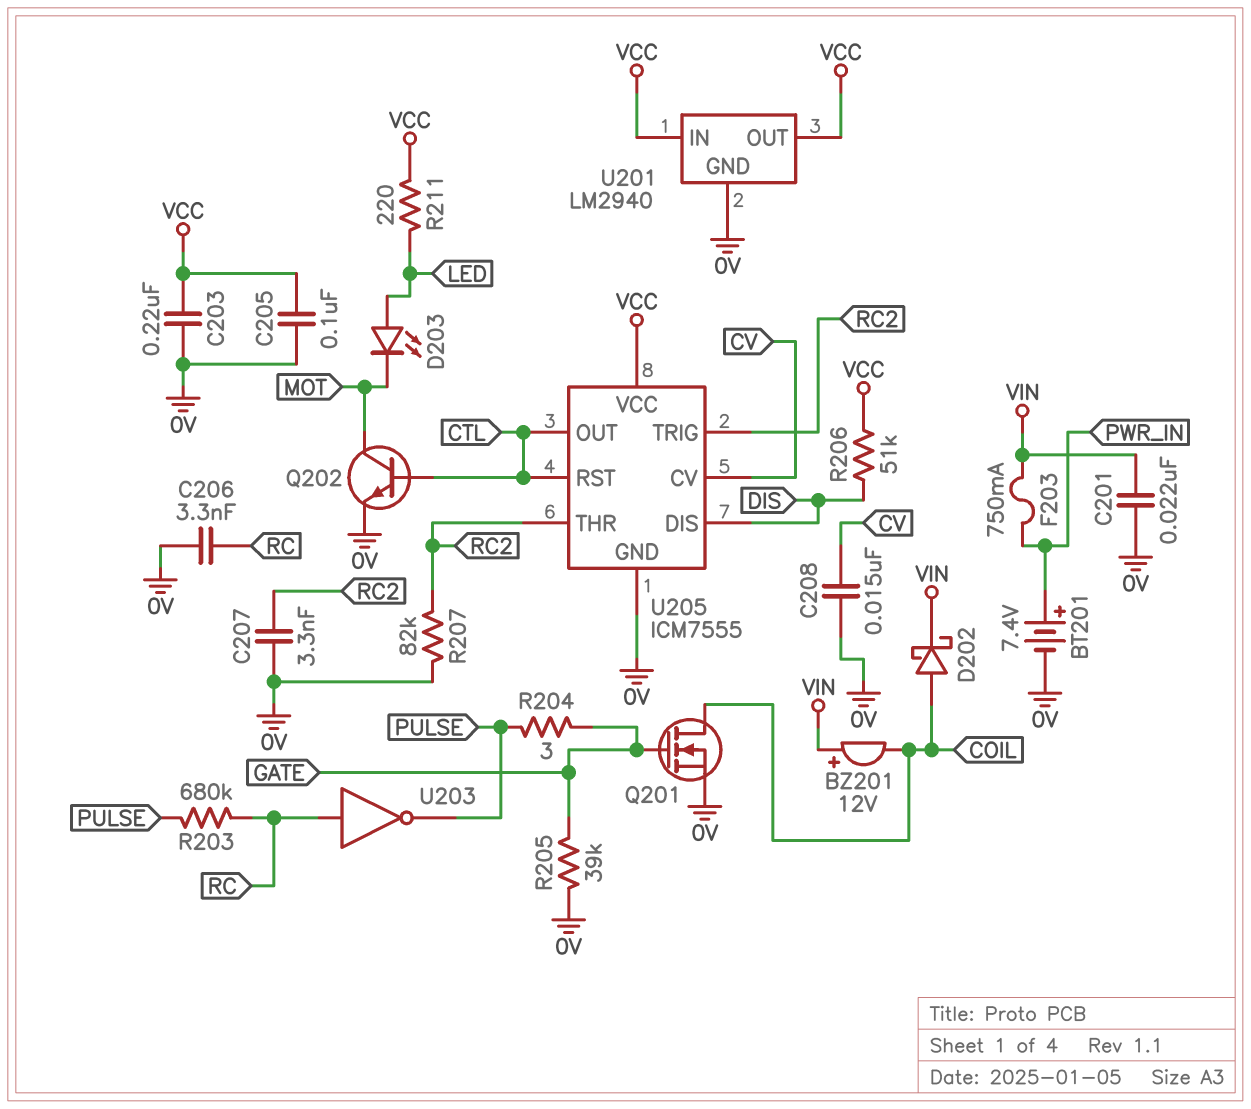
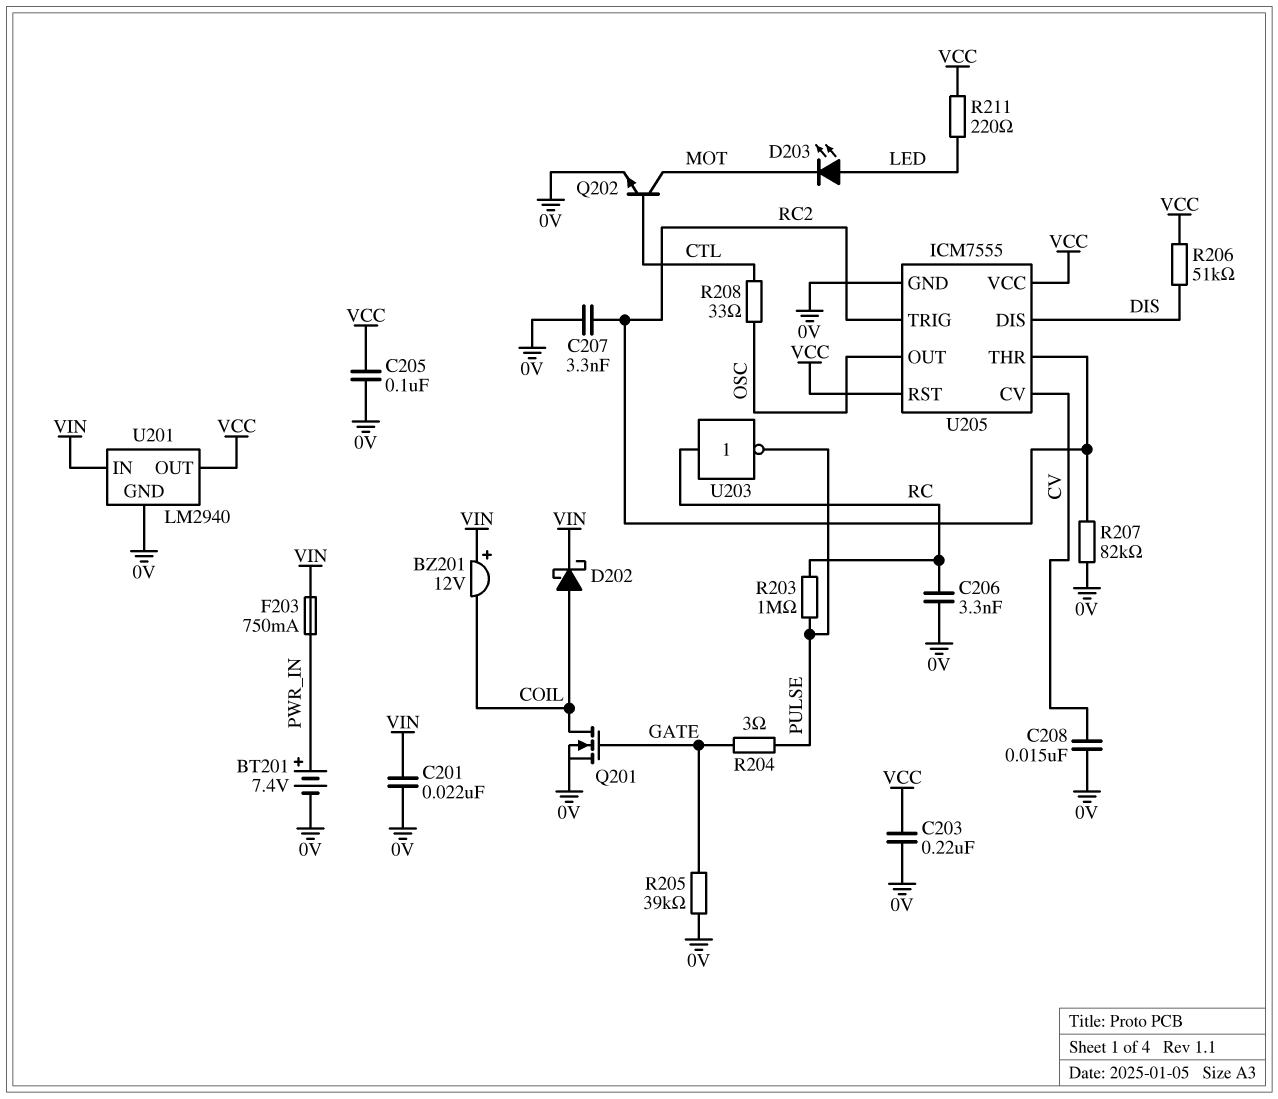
R203: 680k (PULSE, RC) -> 1M (PULSE, RC)
R208: none -> 33 (CTL, OSC)
U201 pin IN: VCC -> VIN
U205 pin OUT: CTL -> OSC
U205 pin RST: CTL -> VCC

